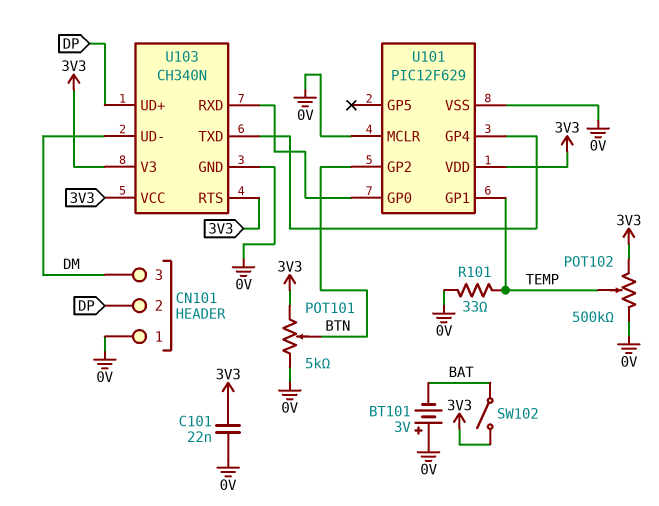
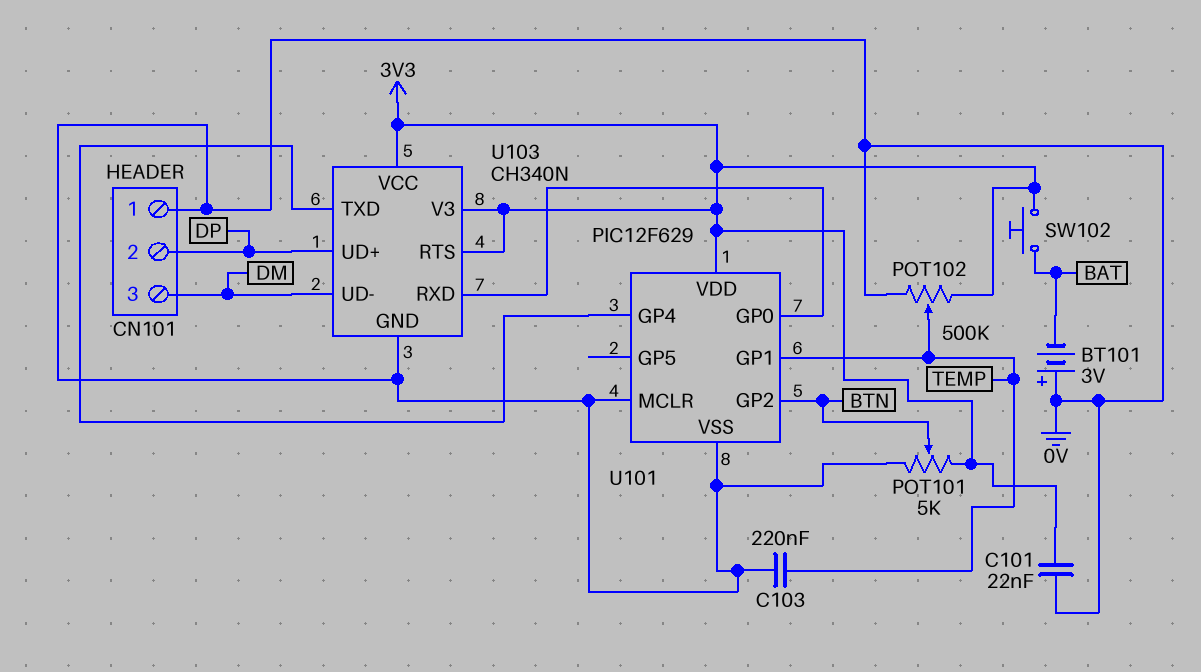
C103: none -> 220nF (0V, TEMP)
R101: 33 (0V, TEMP) -> none
SW102: switch (3V3, BAT) -> button (3V3, BAT)

